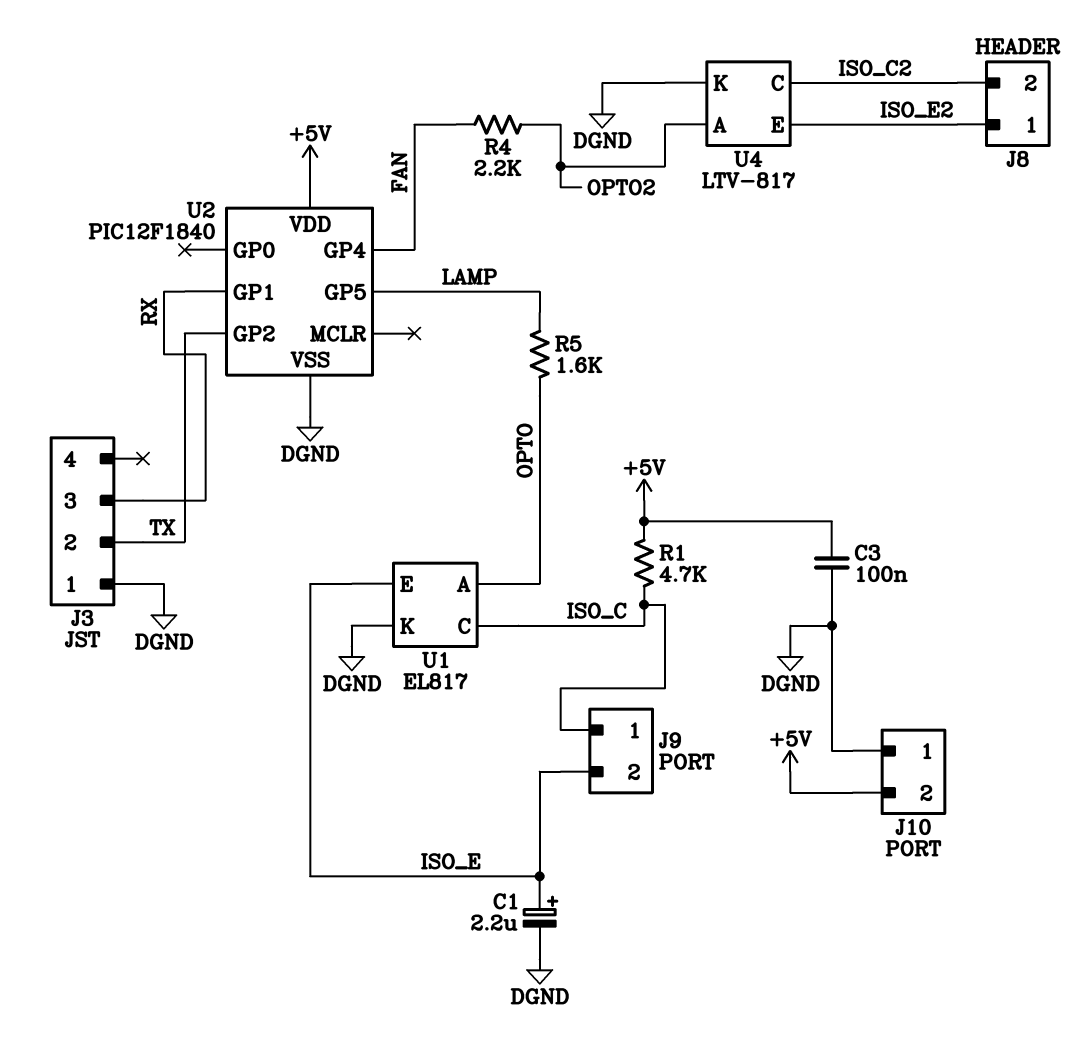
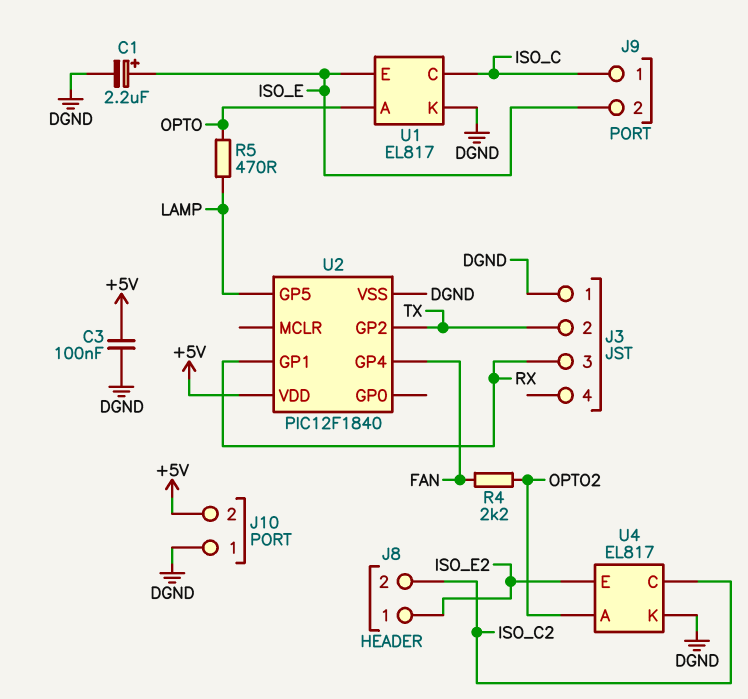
R1: 4.7k (+5V, ISO_C) -> none
R5: 1.6k (LAMP, OPTO) -> 470 (LAMP, OPTO)
U4: LTV-817 -> EL817

